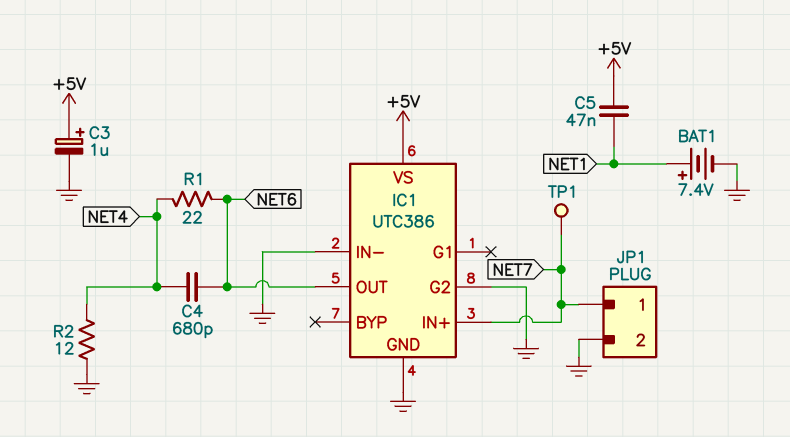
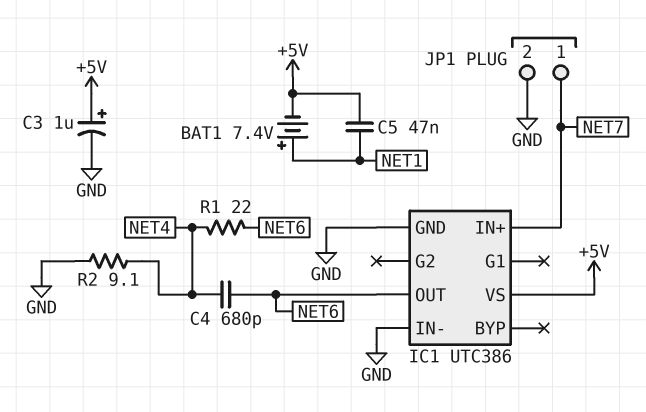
BAT1: 7.4V (plus NET1, minus GND) -> 7.4V (plus NET1, minus +5V)
IC1 pin G2: GND -> none
R2: 12 (GND, NET4) -> 9.1 (GND, NET4)
TP1: test point (NET7) -> none

